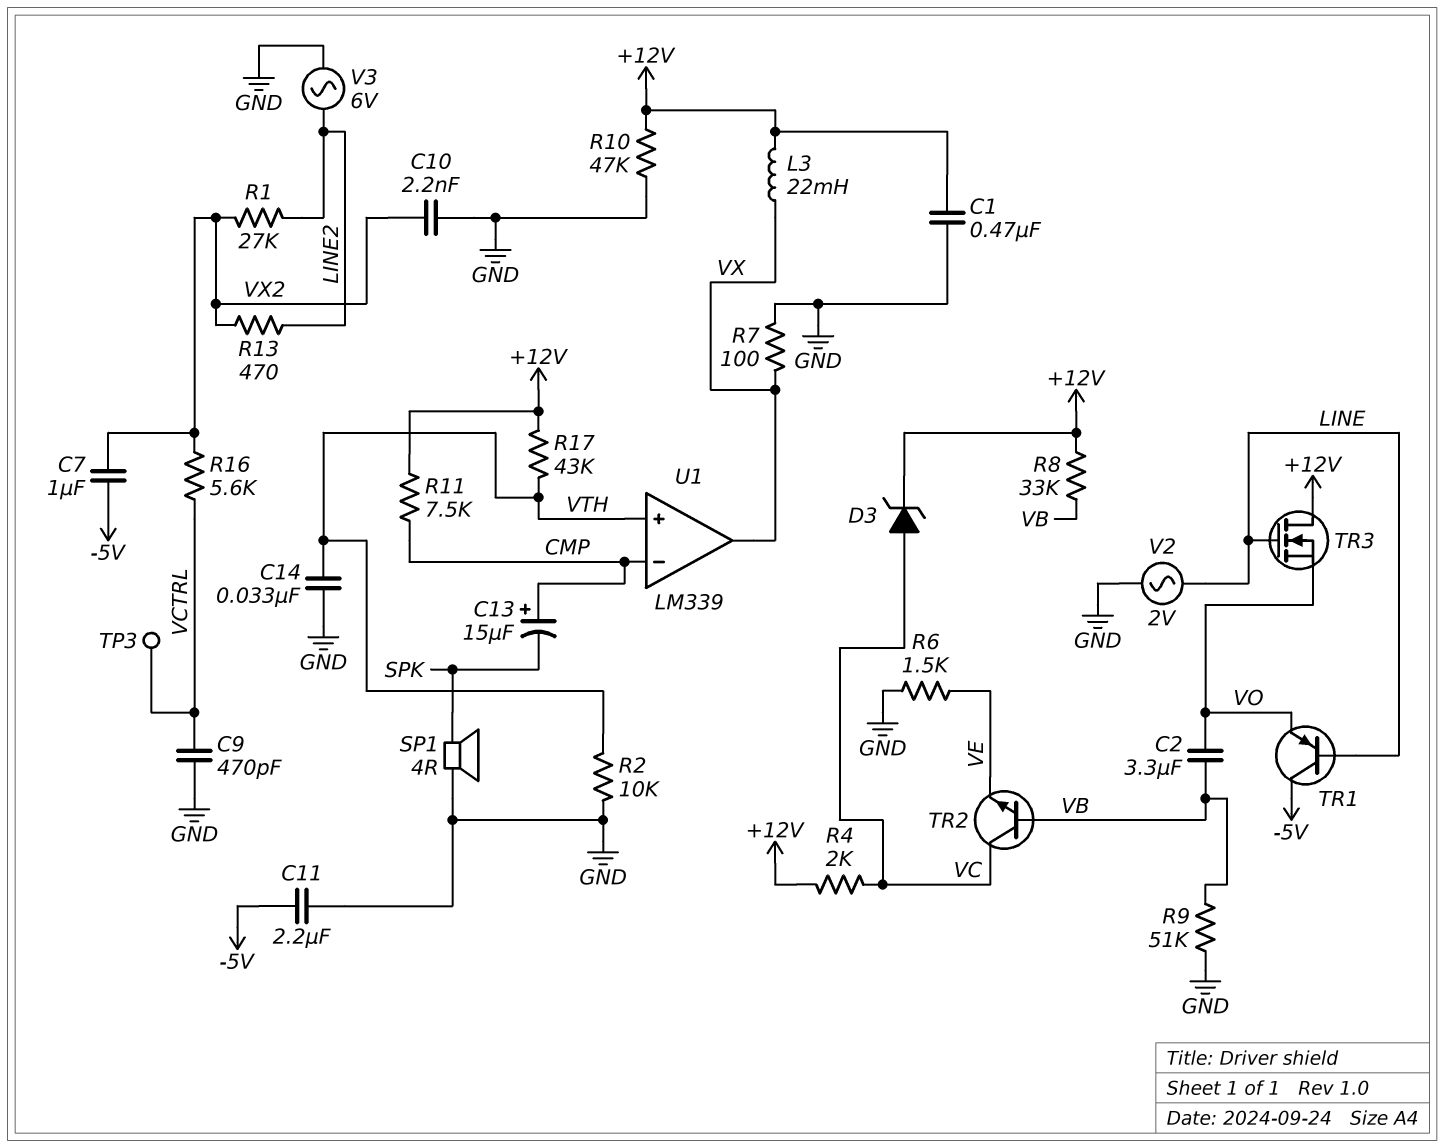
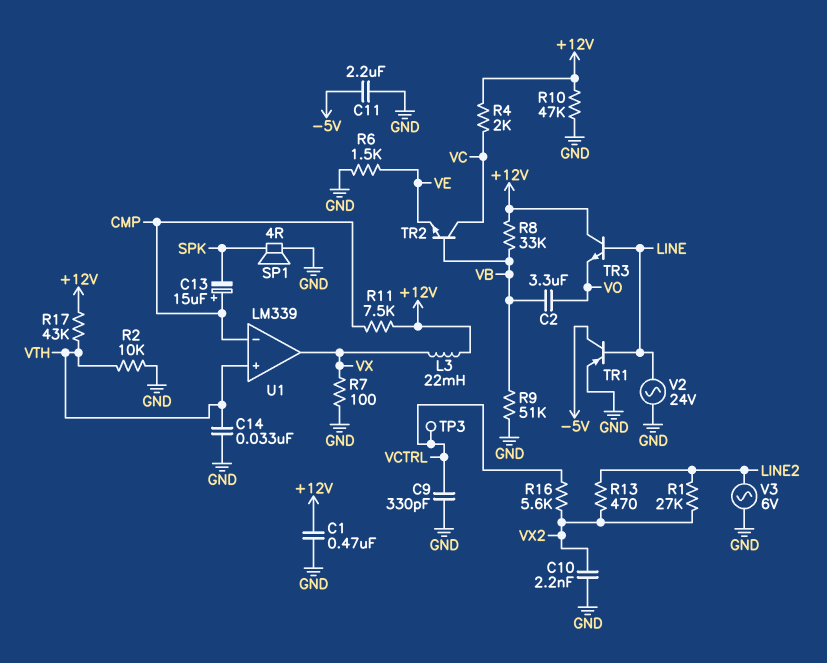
C7: 1uF (-5V, VX2) -> none
C9: 470pF (GND, VCTRL) -> 330pF (GND, VCTRL)
D3: zener (A VC, K +12V) -> none
TR1: PNP (B LINE, C -5V, E VO) -> PNP (B LINE, C -5V, E GND)
TR3: NMOS (G LINE, D +12V, S VO) -> NPN (B LINE, C +12V, E VO)
V2: AC 2V (GND, LINE) -> AC 24V (GND, LINE)

